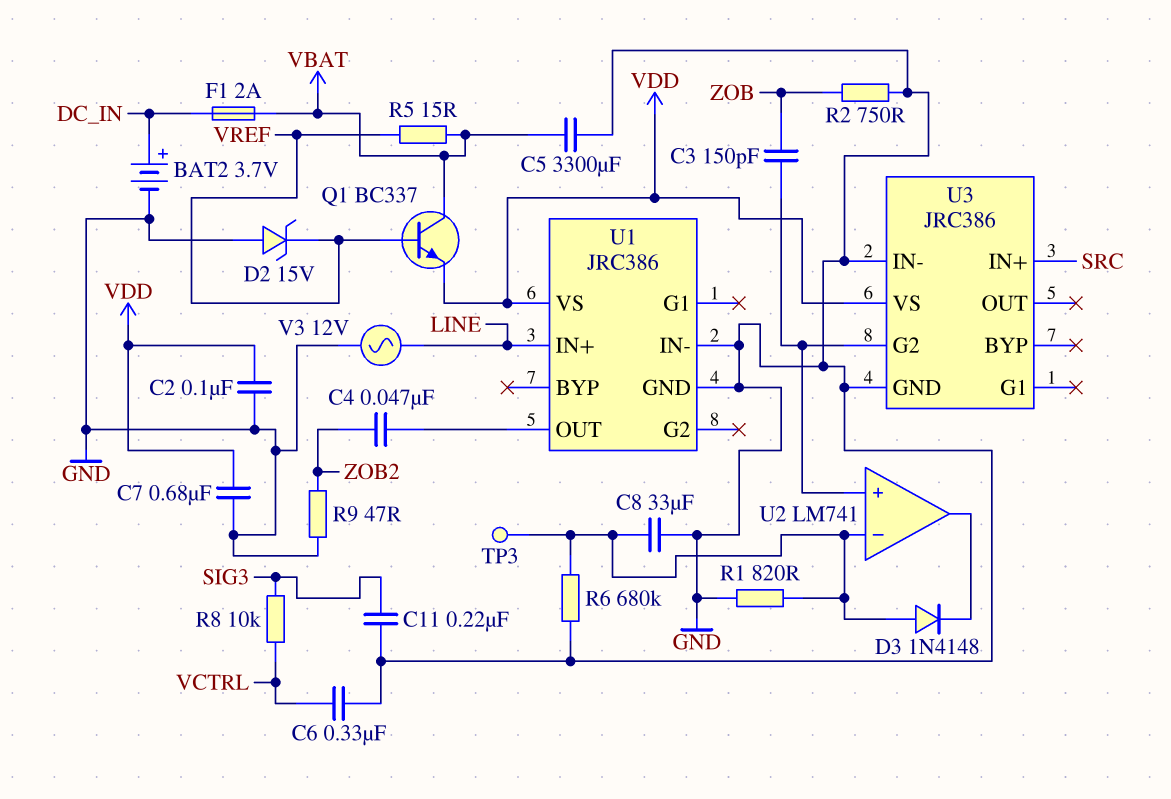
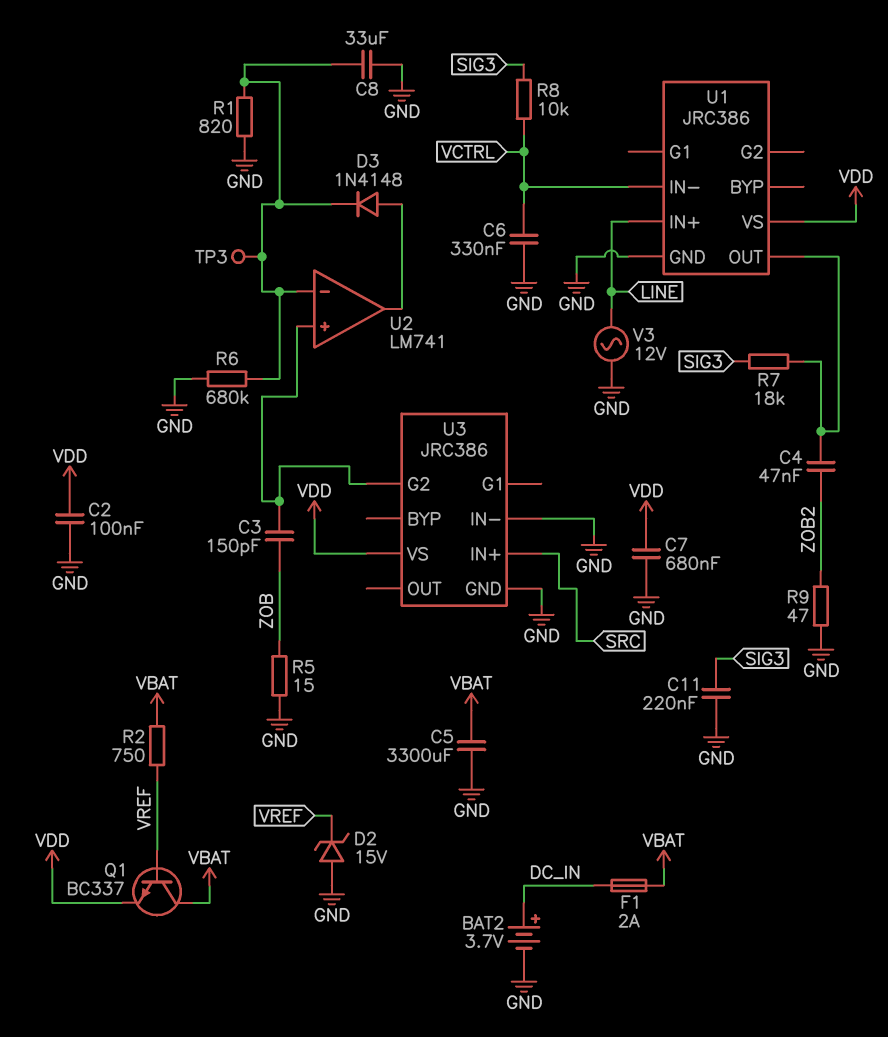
D3: diode 1N4148 (A U2/in-, K U2/out) -> diode 1N4148 (A U2/out, K U2/in-)
R2: 750 (GND, ZOB) -> 750 (VBAT, VREF)
R5: 15 (VBAT, VREF) -> 15 (GND, ZOB)
R7: none -> 18k (SIG3, U1/OUT)
U1 pin IN-: GND -> VCTRL

